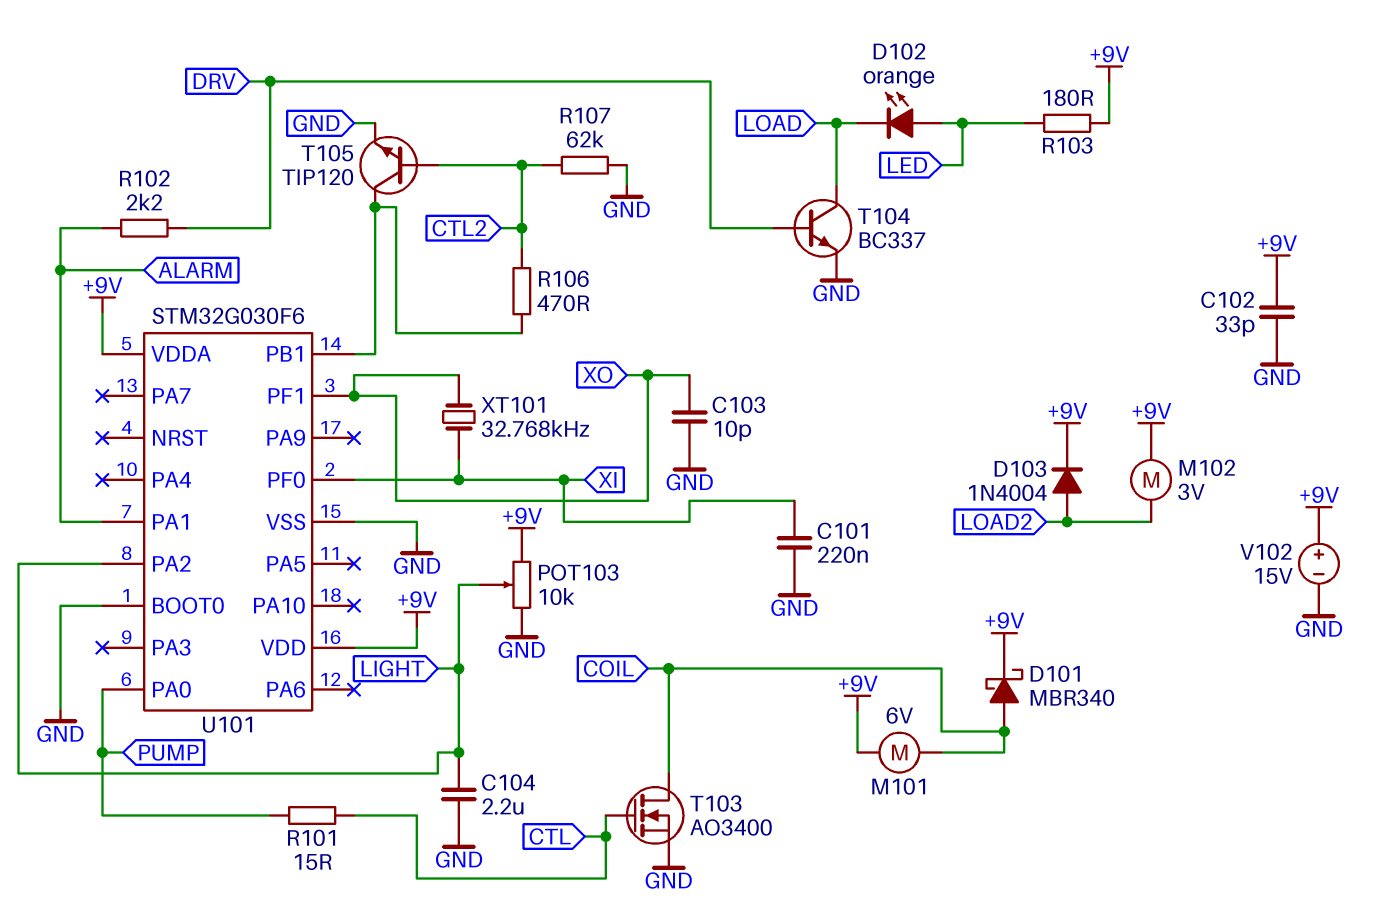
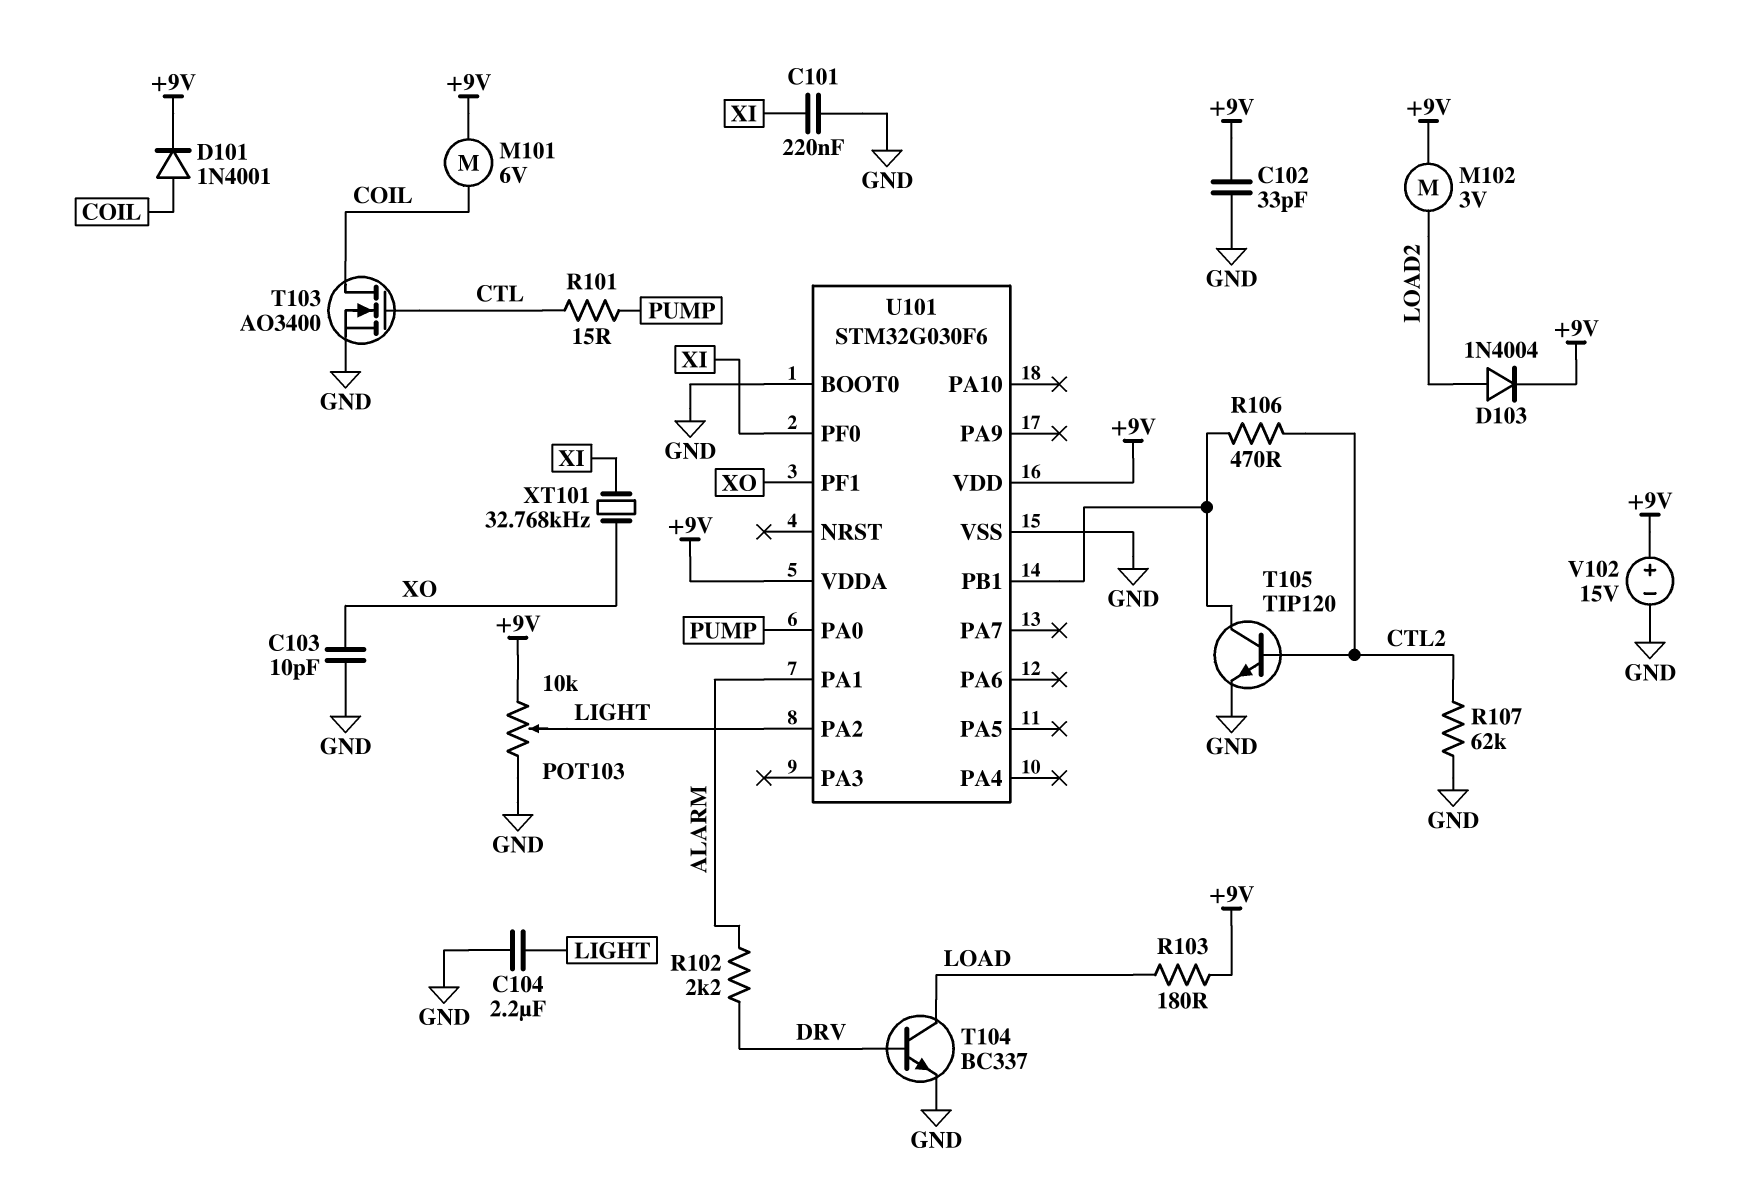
D101: schottky MBR340 (A COIL, K +9V) -> diode 1N4001 (A COIL, K +9V)
D102: LED orange (A LED, K LOAD) -> none
R103: 180 (+9V, LED) -> 180 (+9V, LOAD)

